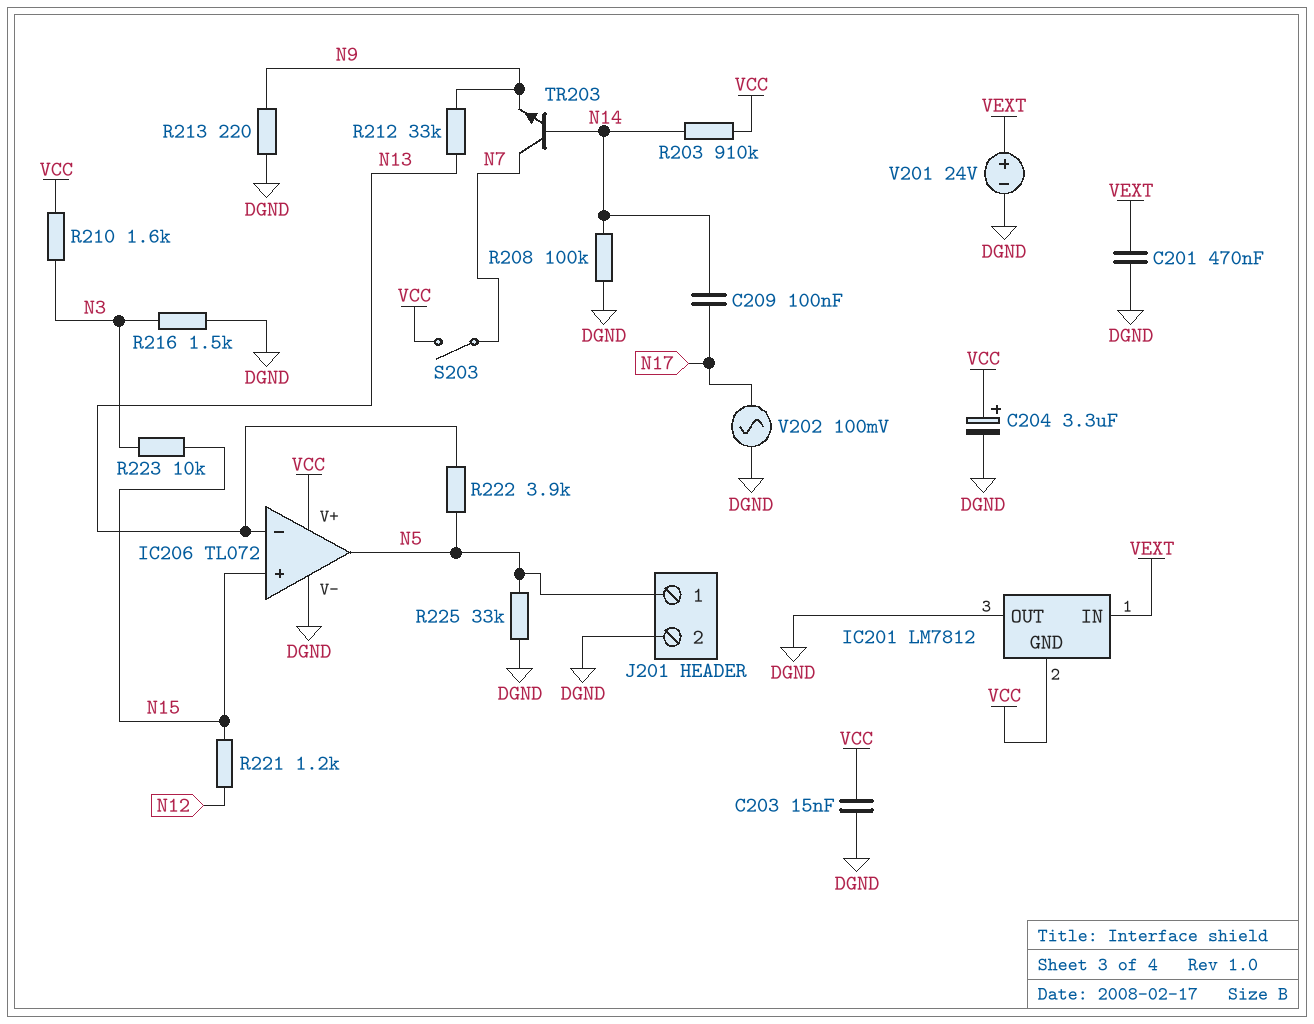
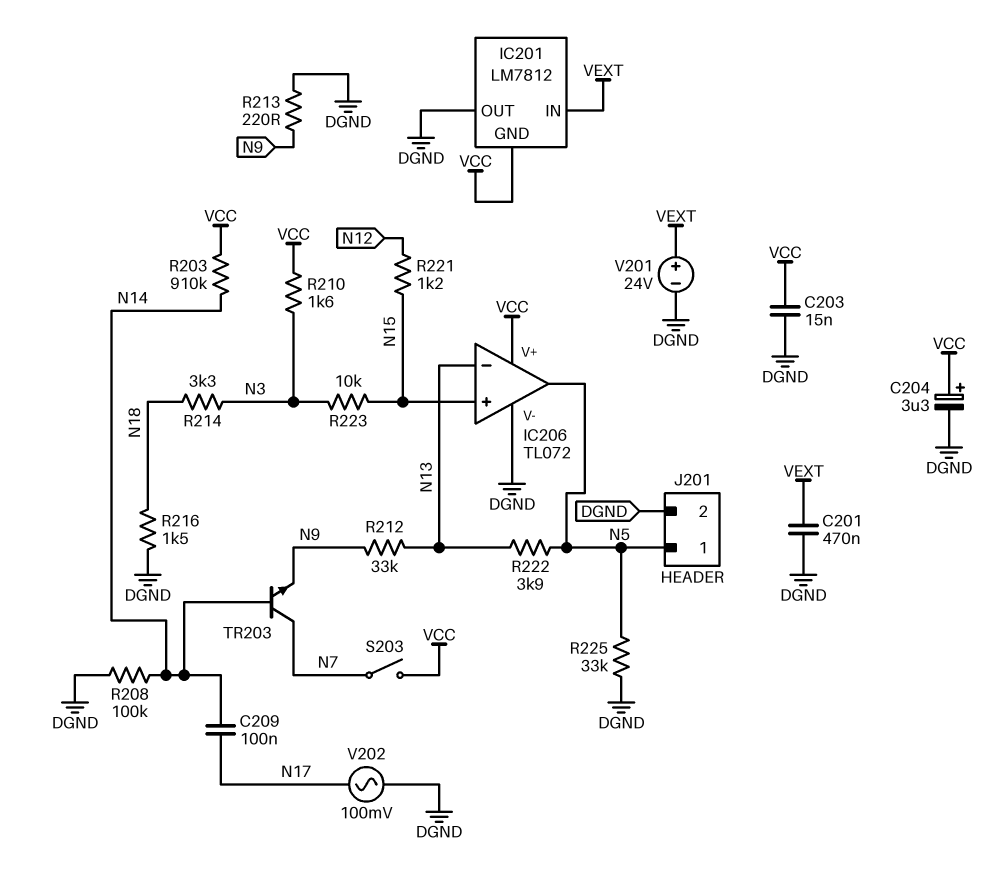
R214: none -> 3.3k (N3, N18)
R216: 1.5k (DGND, N3) -> 1.5k (DGND, N18)

